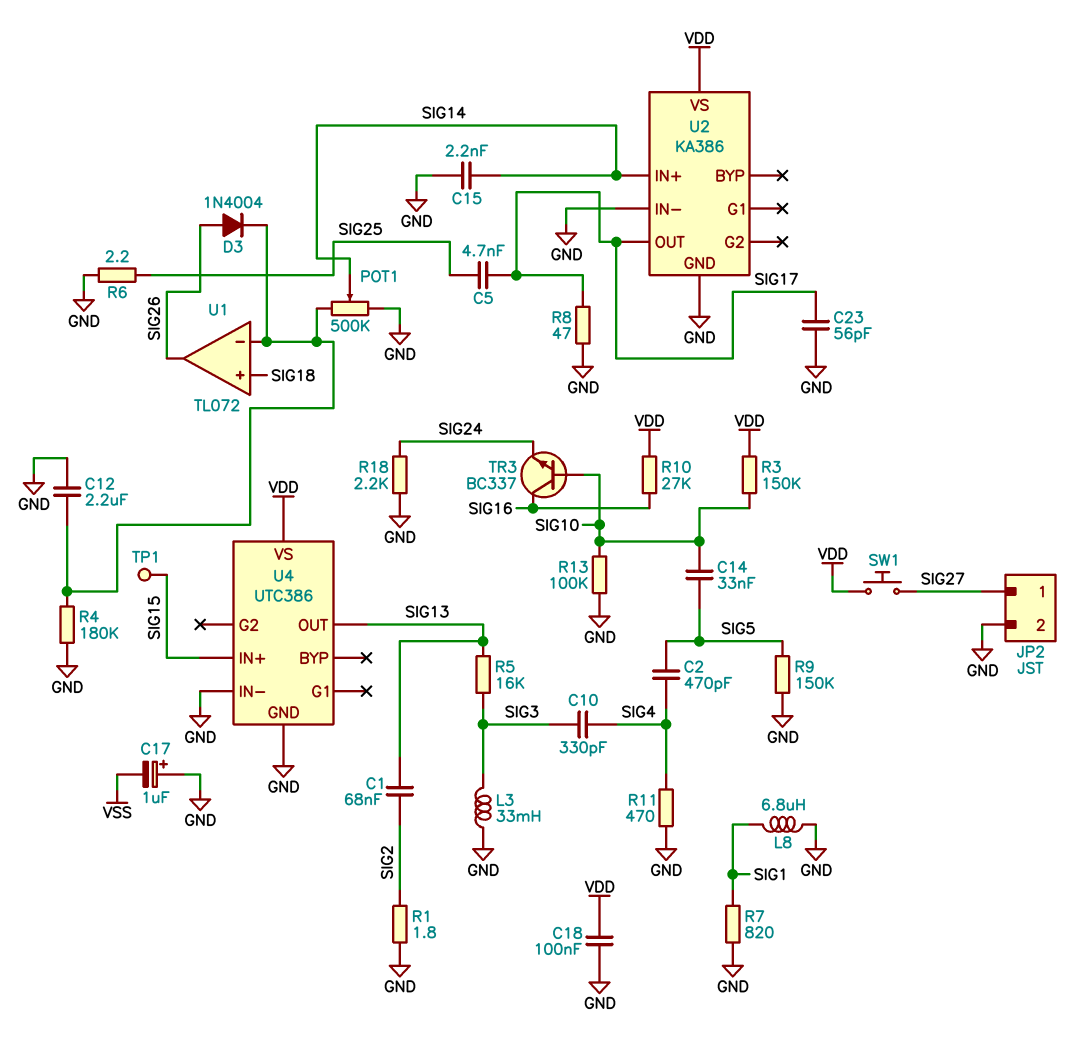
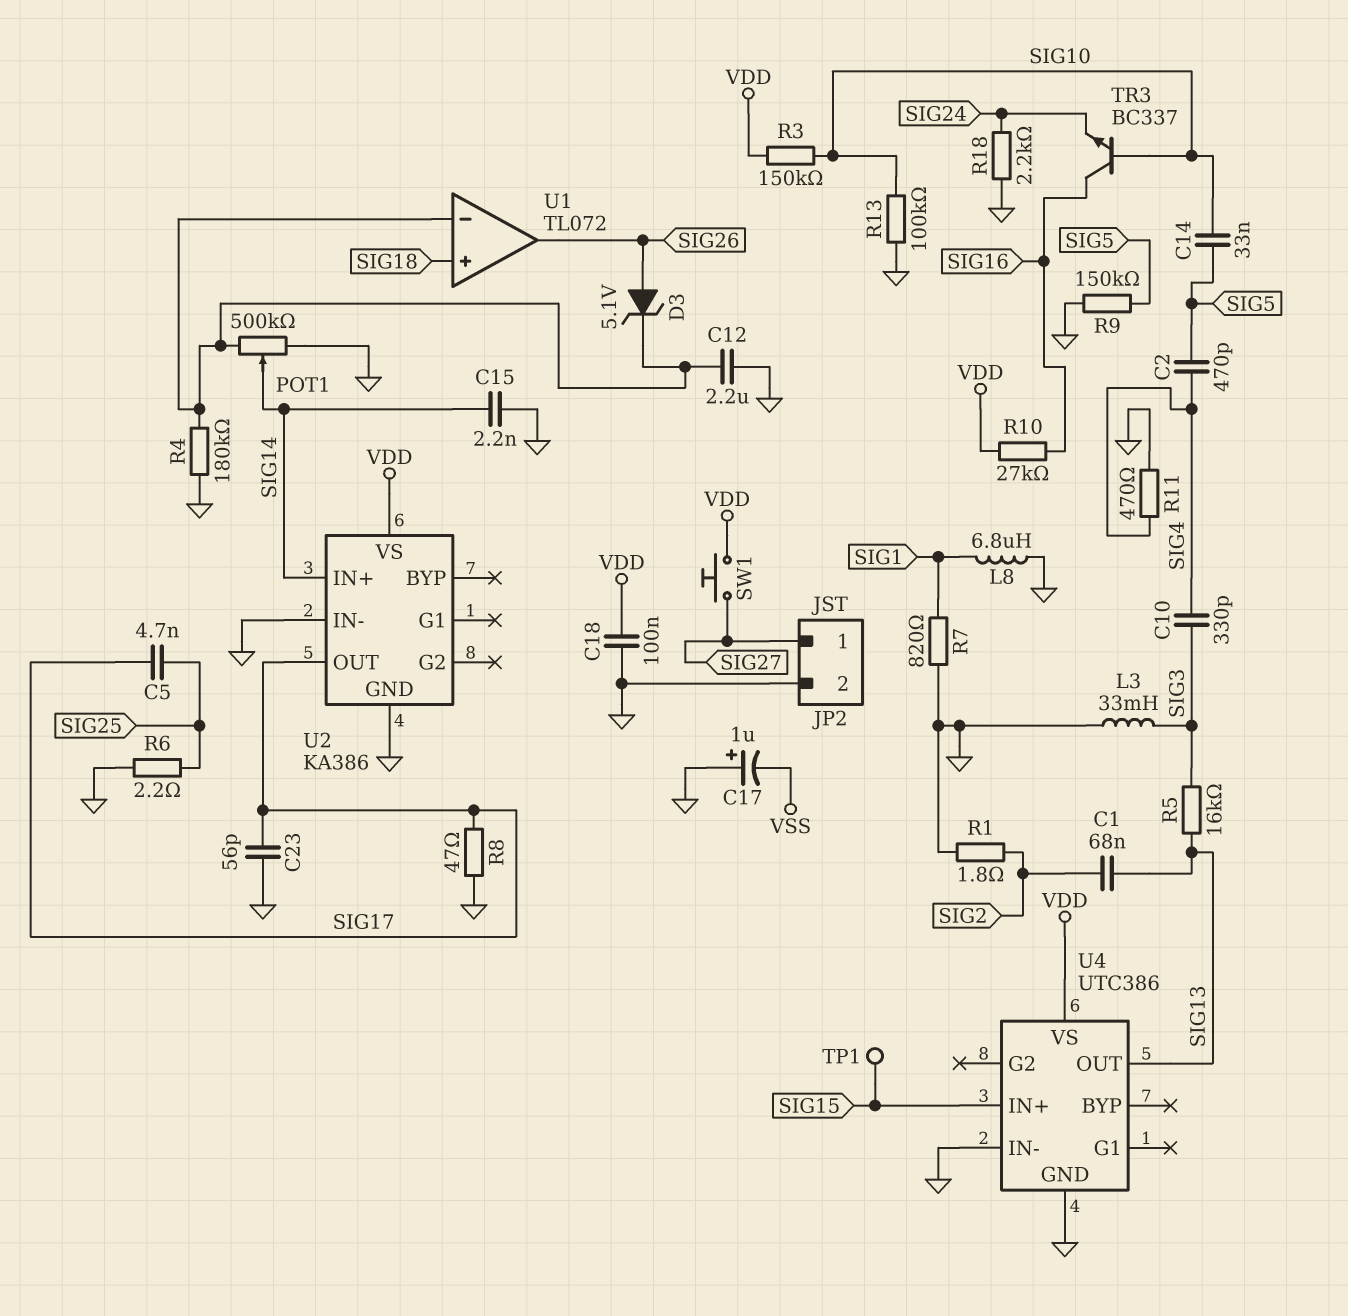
D3: diode 1N4004 (A SIG26, K U1/in-) -> zener 5.1V (A SIG26, K U1/in-)

